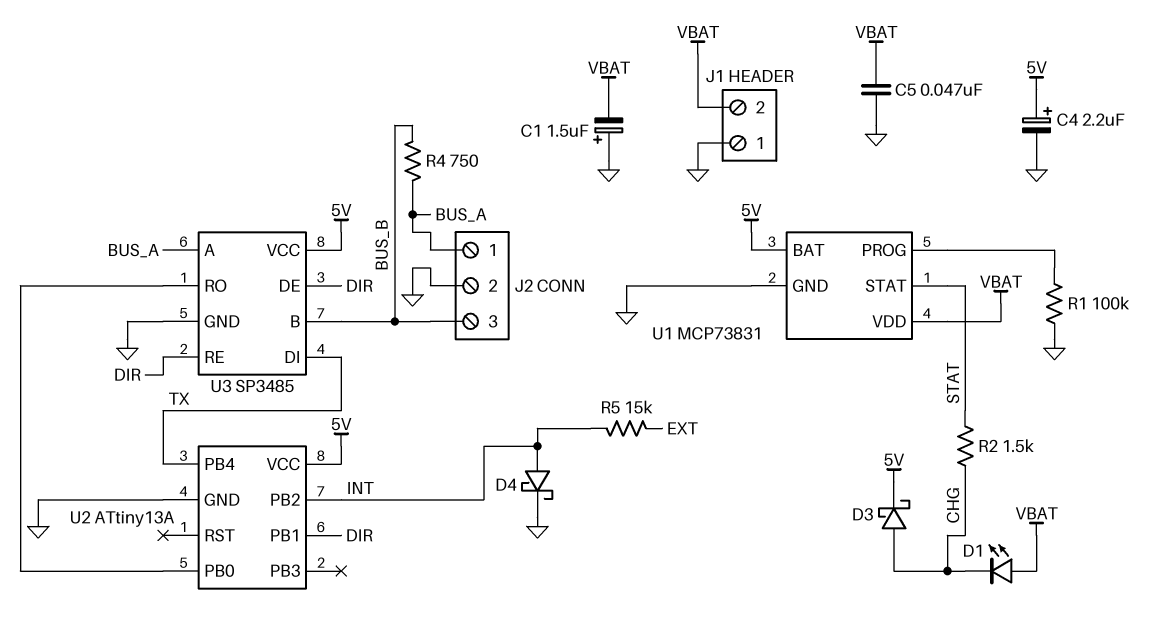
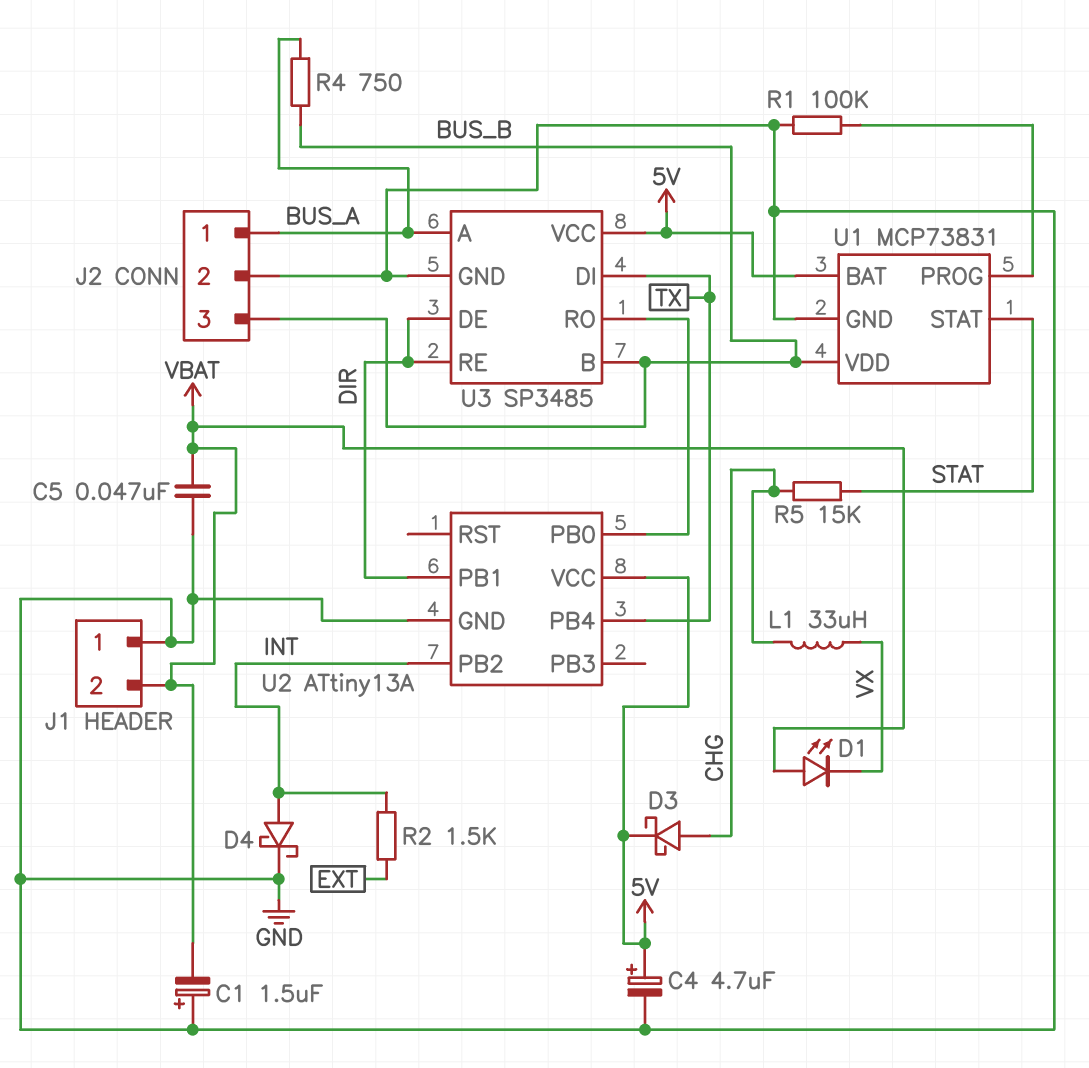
C4: 2.2uF (plus 5V, minus GND) -> 4.7uF (plus 5V, minus GND)
D1: LED (A VBAT, K CHG) -> LED (A VBAT, K VX)
L1: none -> 33uH (CHG, VX)
R2: 1.5k (CHG, STAT) -> 1.5k (EXT, INT)
R5: 15k (EXT, INT) -> 15k (CHG, STAT)
U1 pin VDD: VBAT -> BUS_B

